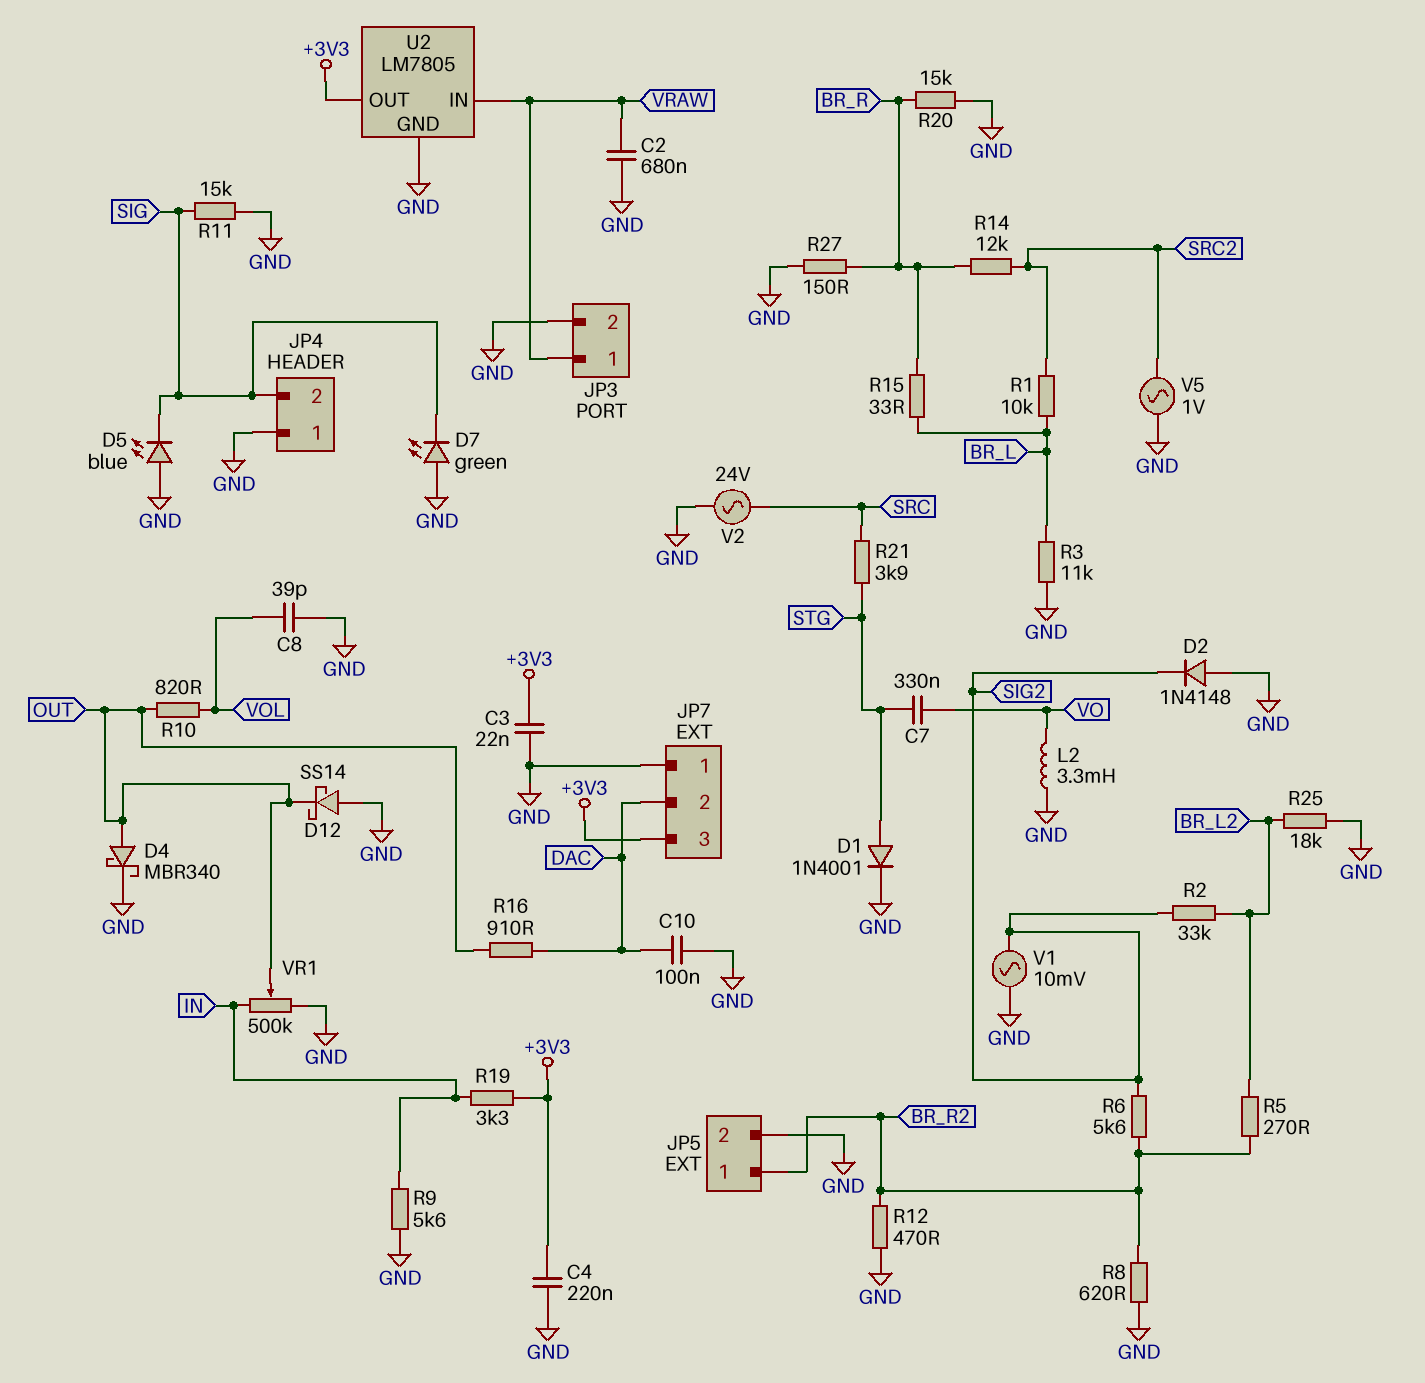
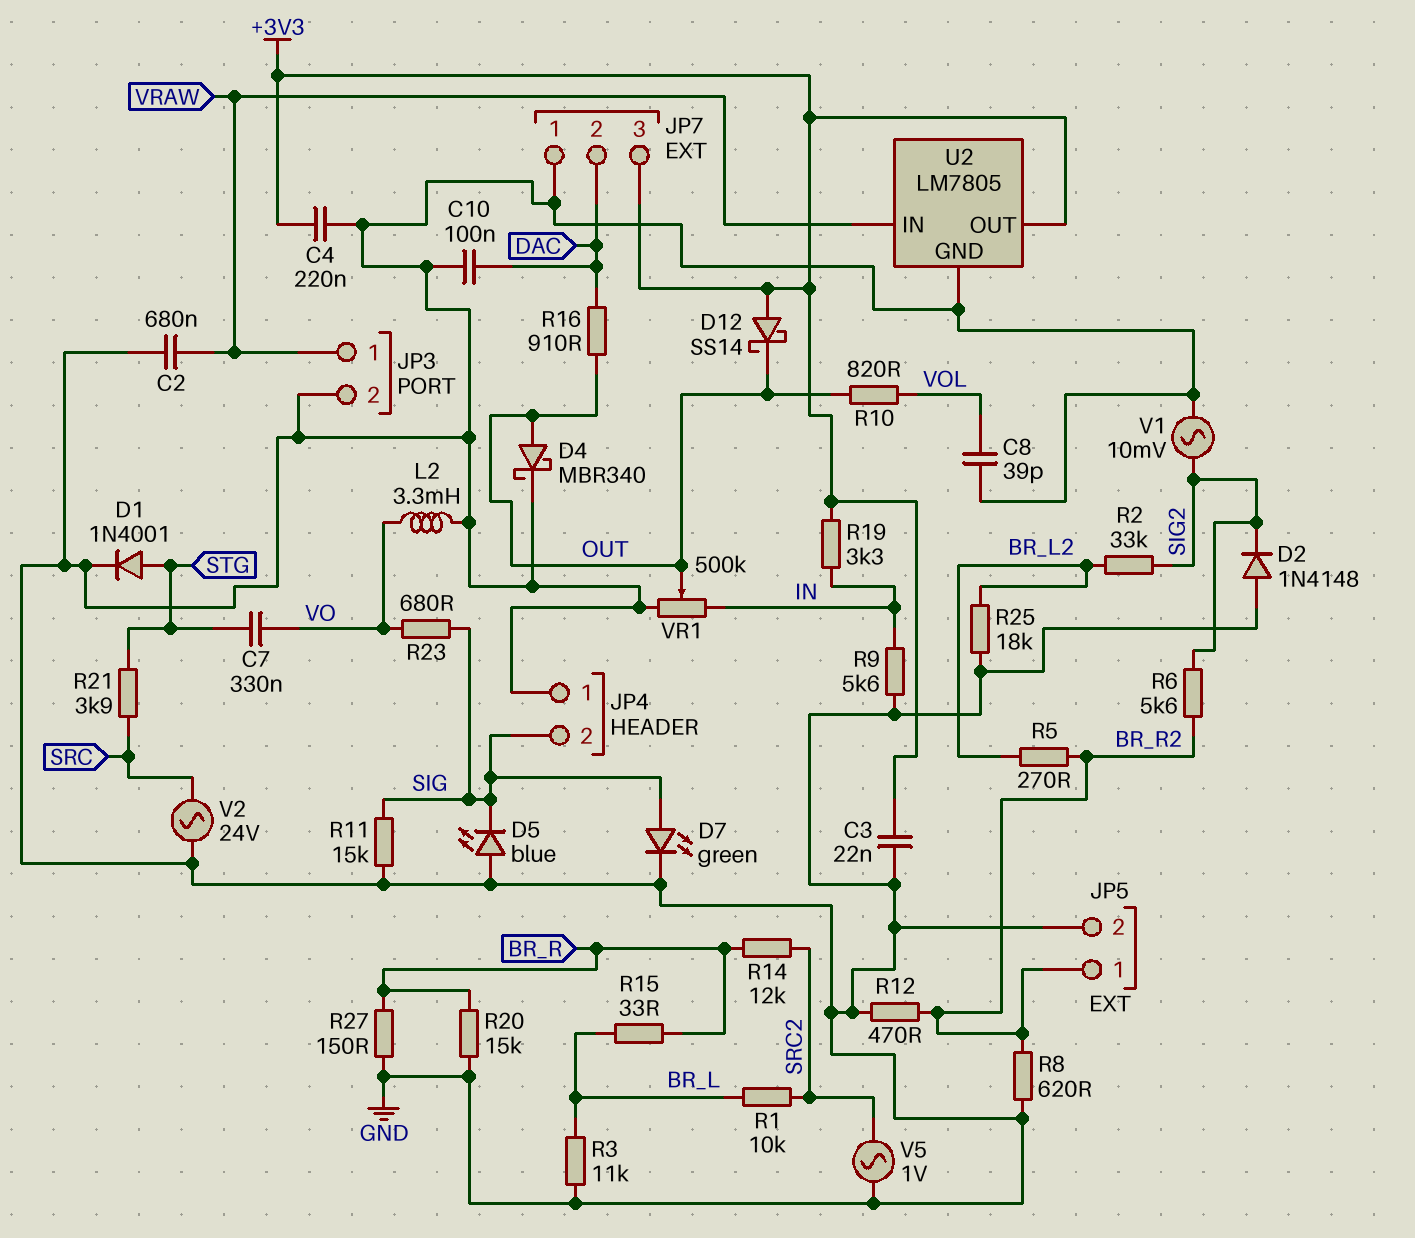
D7: LED green (A GND, K SIG) -> LED green (A SIG, K GND)
D12: schottky SS14 (A GND, K OUT) -> schottky SS14 (A +3V3, K OUT)
R23: none -> 680 (SIG, VO)

